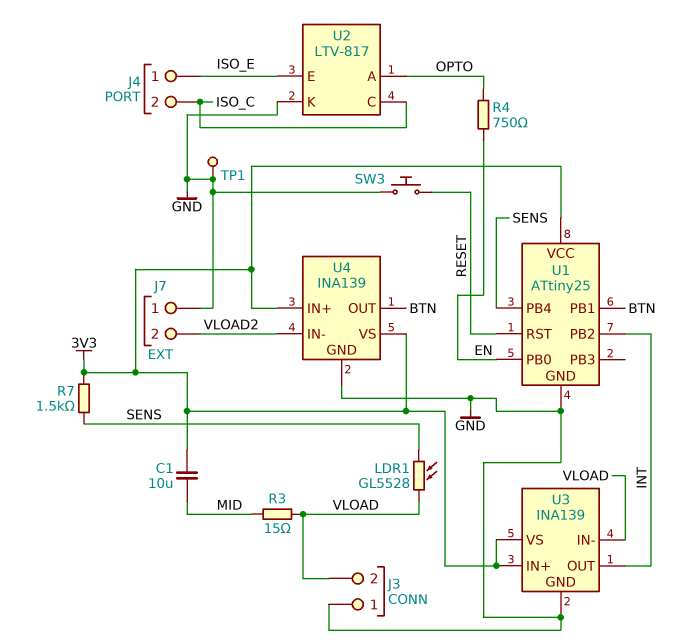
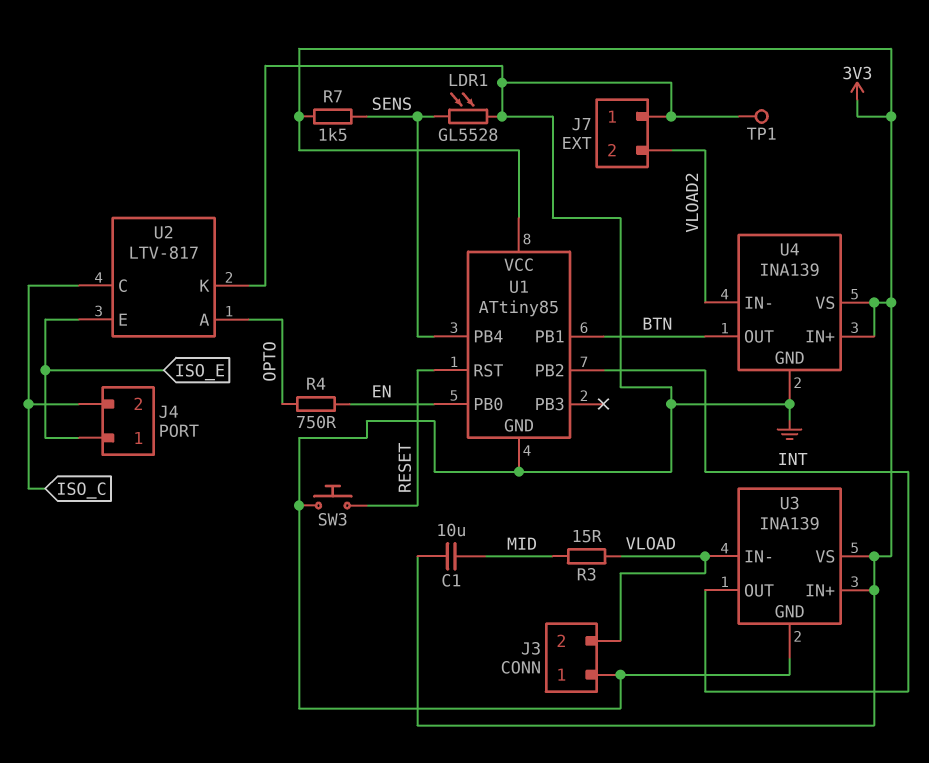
LDR1: GL5528 (SENS, VLOAD) -> GL5528 (GND, SENS)
U1: ATtiny25 -> ATtiny85

